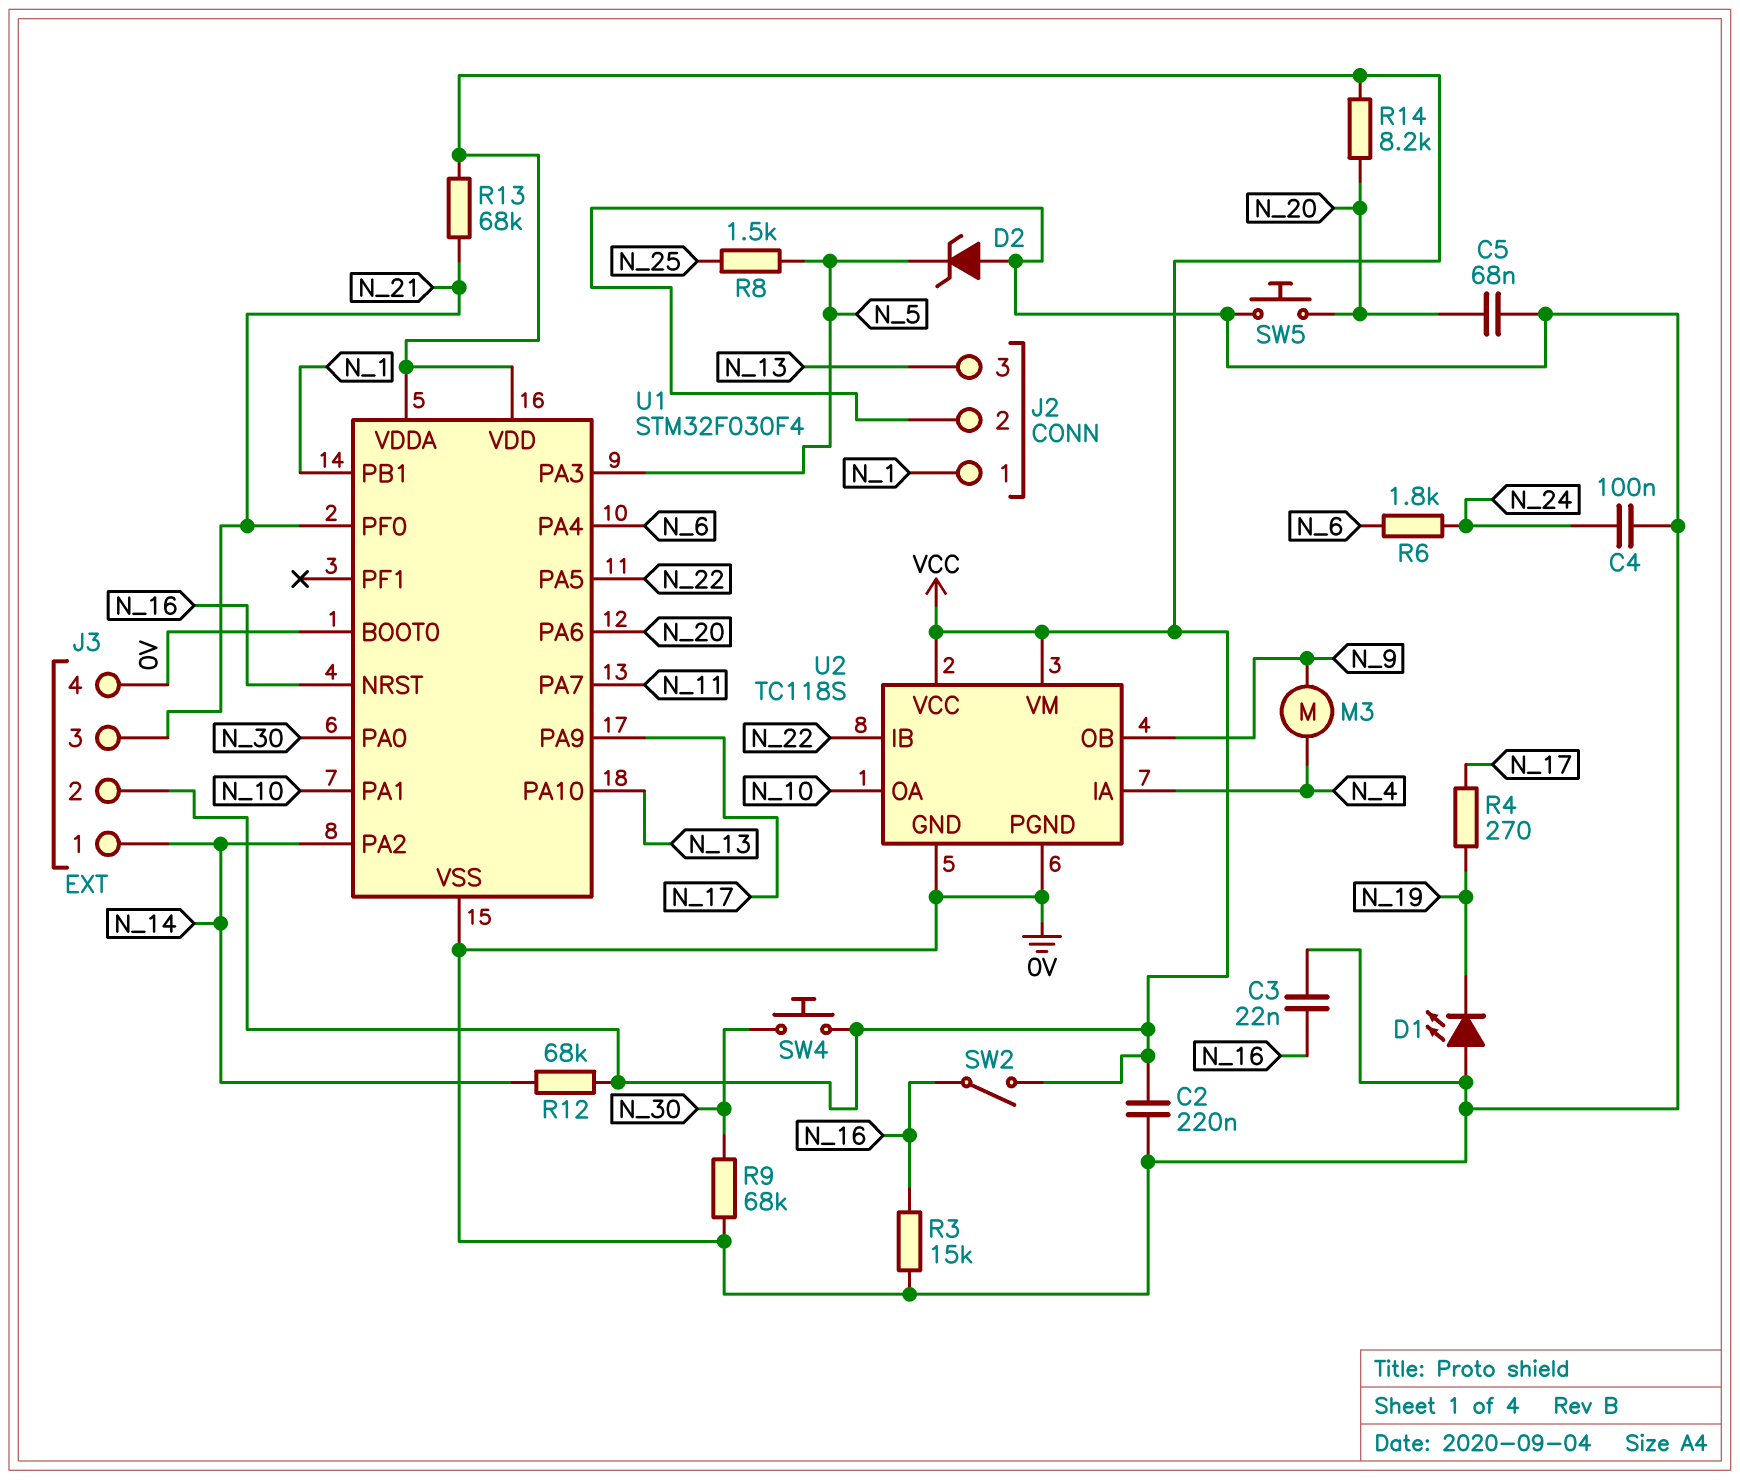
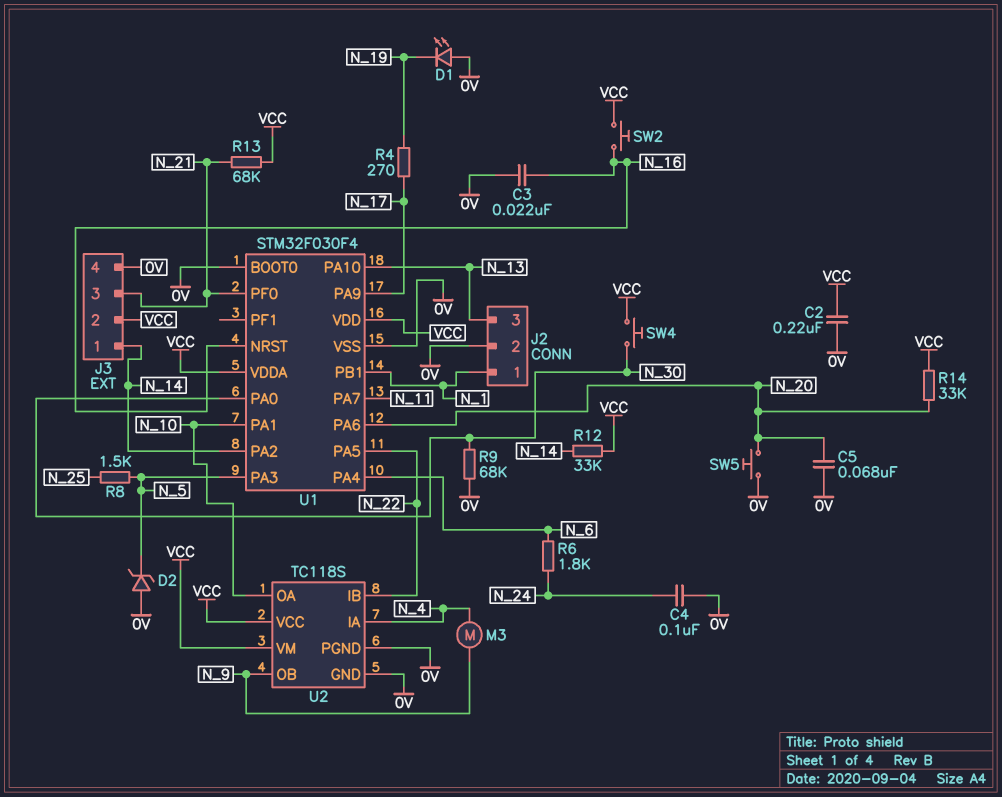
R3: 15k (0V, N_16) -> none
R12: 68k (N_14, VCC) -> 33k (N_14, VCC)
R14: 8.2k (N_20, VCC) -> 33k (N_20, VCC)
SW2: switch (N_16, VCC) -> button (N_16, VCC)

